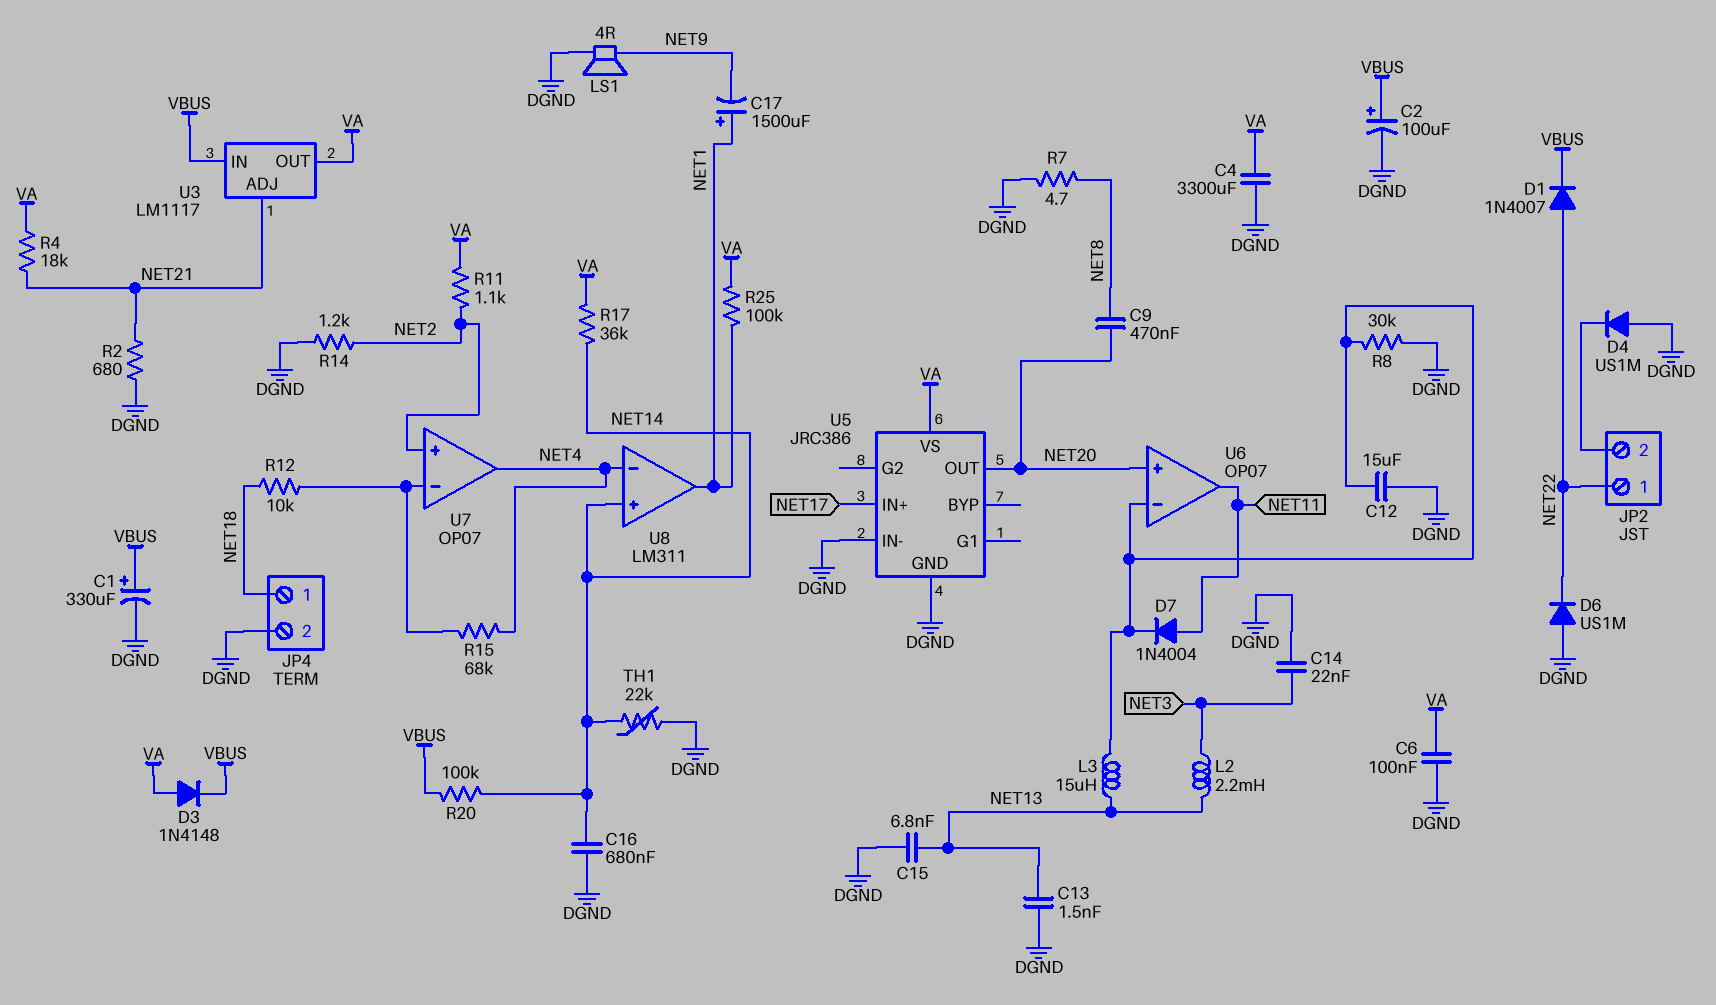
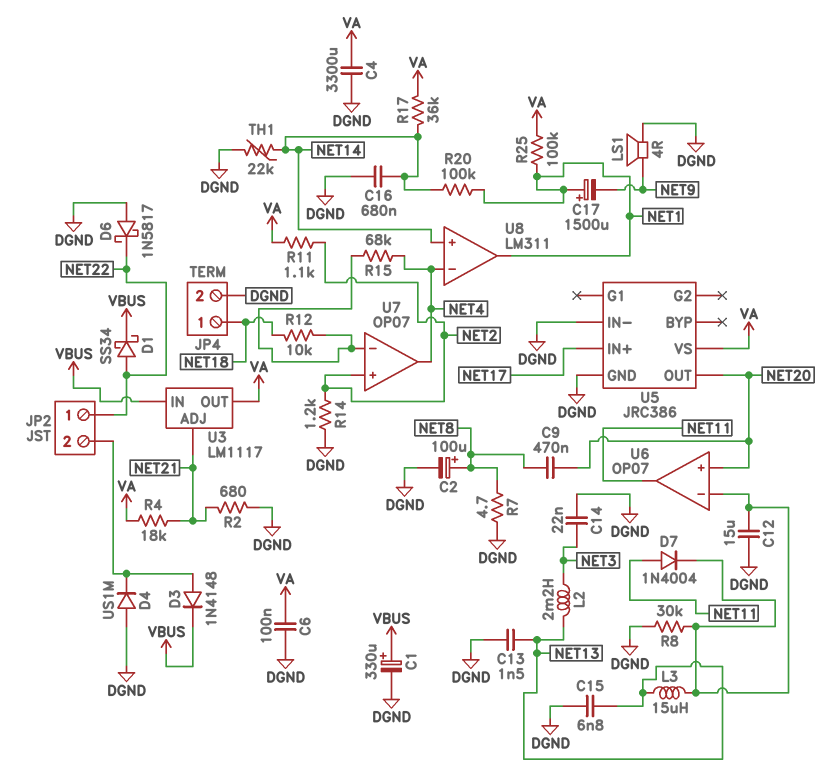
C2: 100uF (plus VBUS, minus DGND) -> 100uF (plus NET8, minus DGND)
D1: diode 1N4007 (A NET22, K VBUS) -> schottky SS34 (A NET22, K VBUS)
D3: diode 1N4148 (A VA, K VBUS) -> diode 1N4148 (A JP2/2, K VBUS)
D6: diode US1M (A DGND, K NET22) -> schottky 1N5817 (A DGND, K NET22)
R20: 100k (NET14, VBUS) -> 100k (NET1, NET14)

